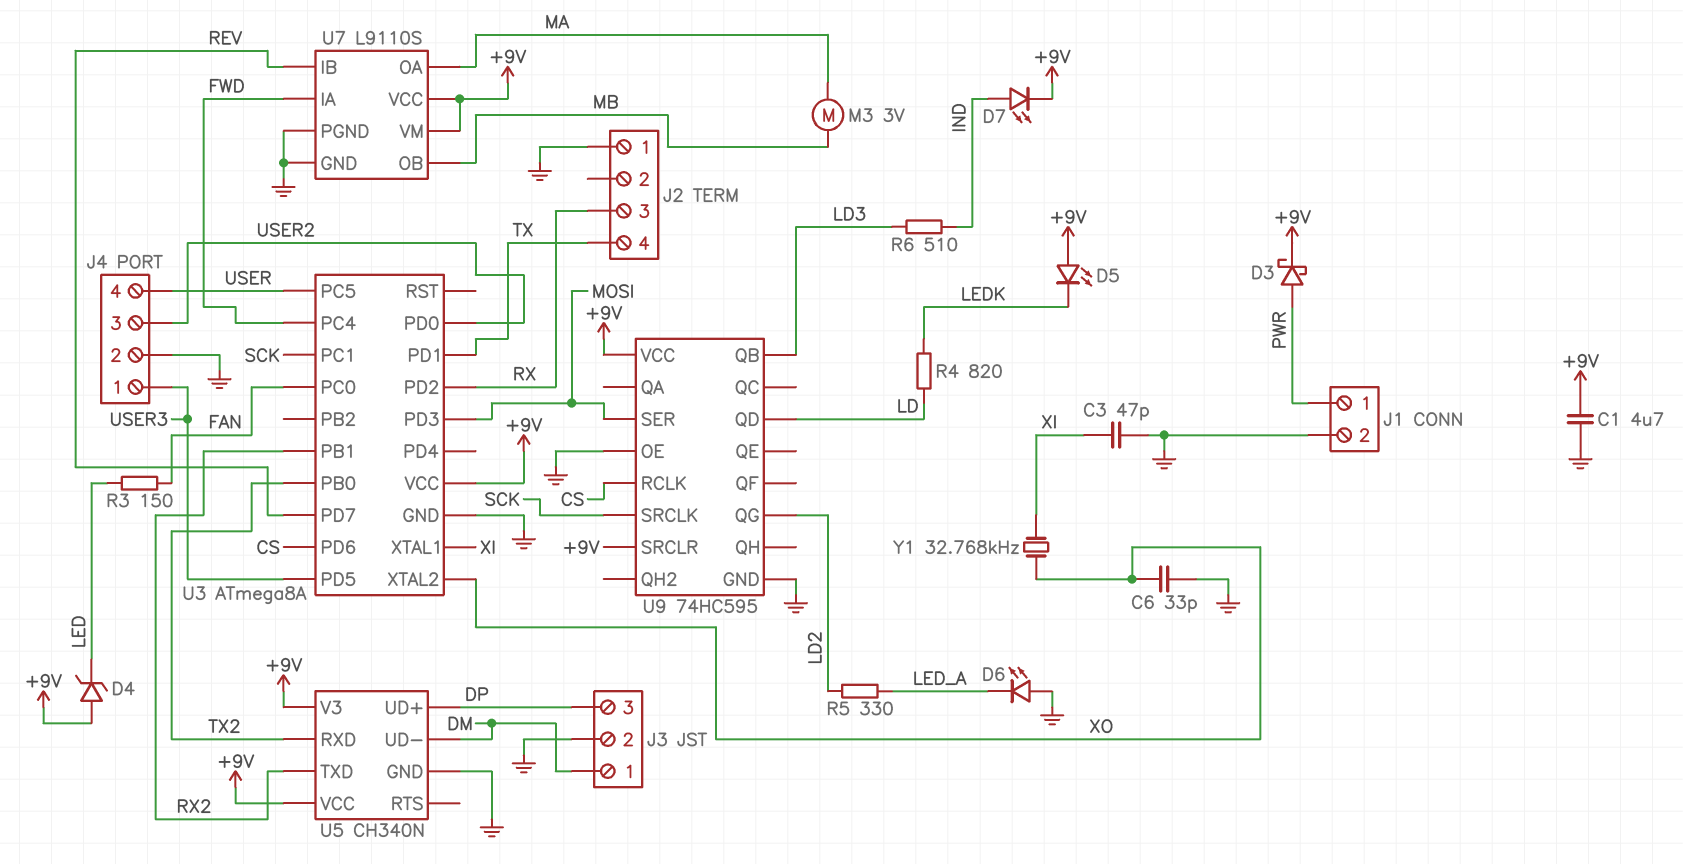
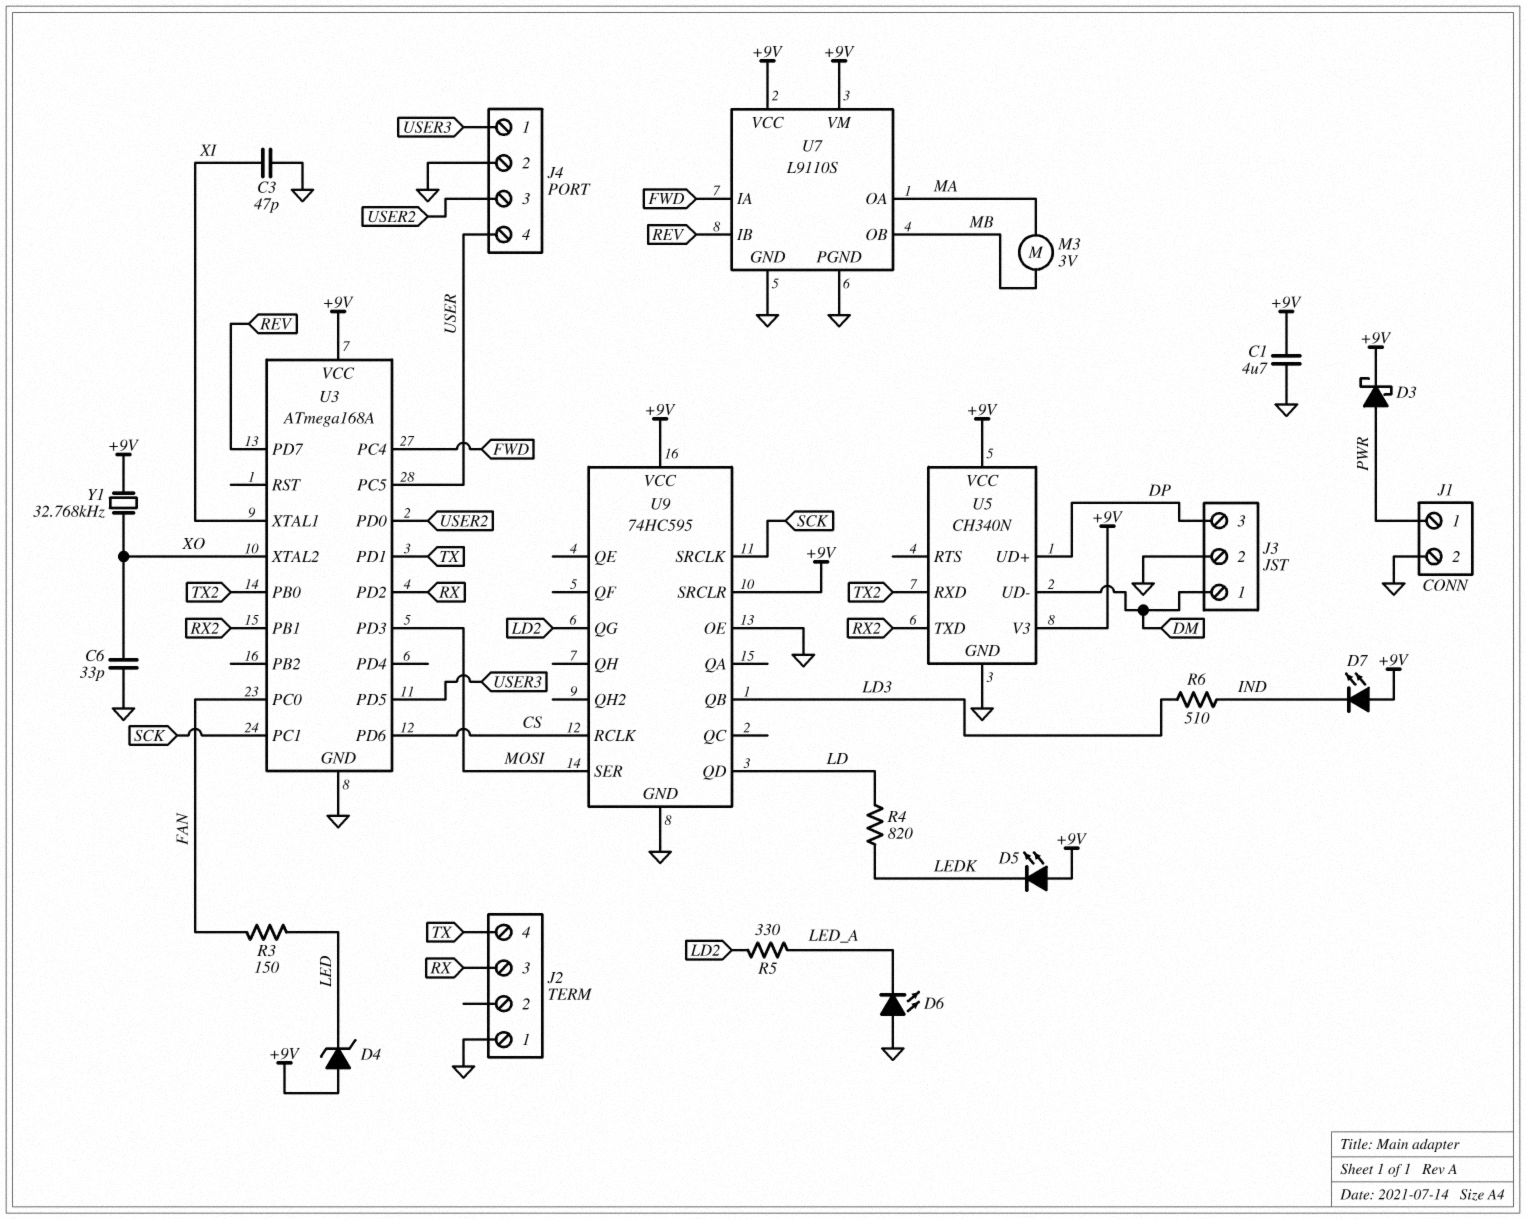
D7: LED (A IND, K +9V) -> LED (A +9V, K IND)
U3: ATmega8A -> ATmega168A
Y1: 32.768kHz (XI, XO) -> 32.768kHz (+9V, XO)

